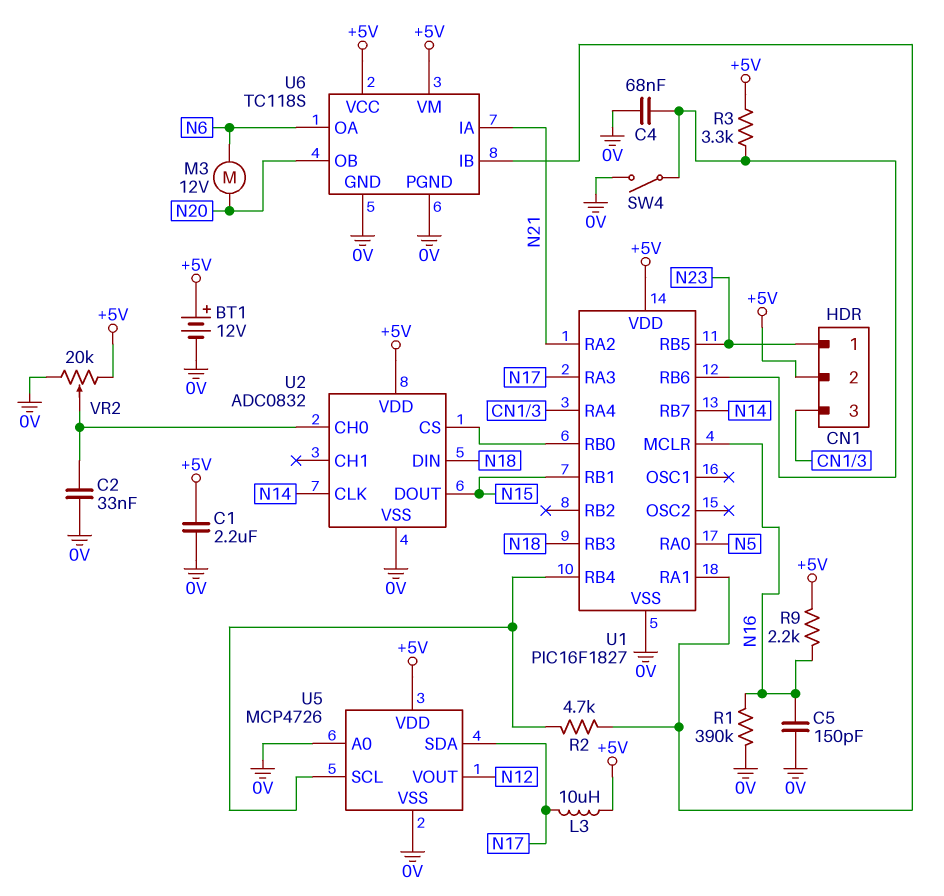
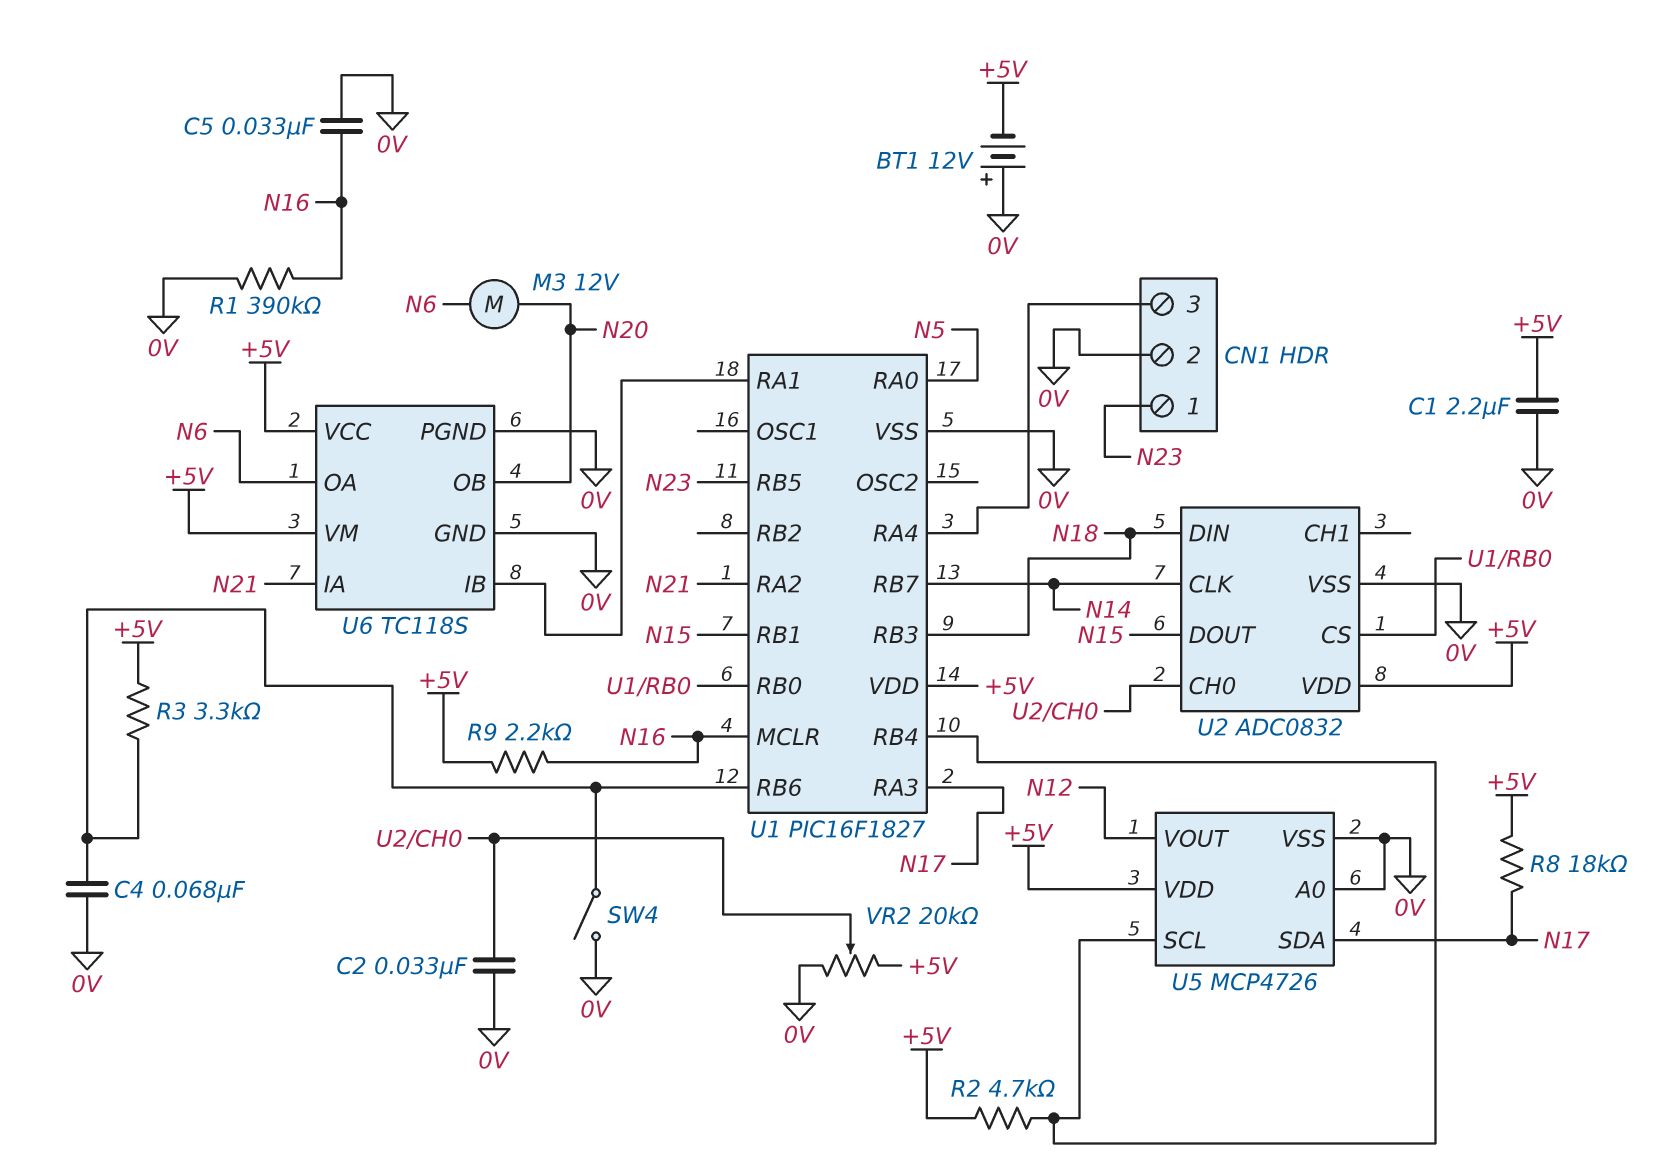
BT1: 12V (plus +5V, minus 0V) -> 12V (plus 0V, minus +5V)
C5: 150pF (0V, N16) -> 33nF (0V, N16)
CN1 pin 2: +5V -> 0V
L3: 10uH (+5V, N17) -> none
R2: 4.7k (U1/RA1, U1/RB4) -> 4.7k (+5V, U1/RB4)
R8: none -> 18k (+5V, N17)

